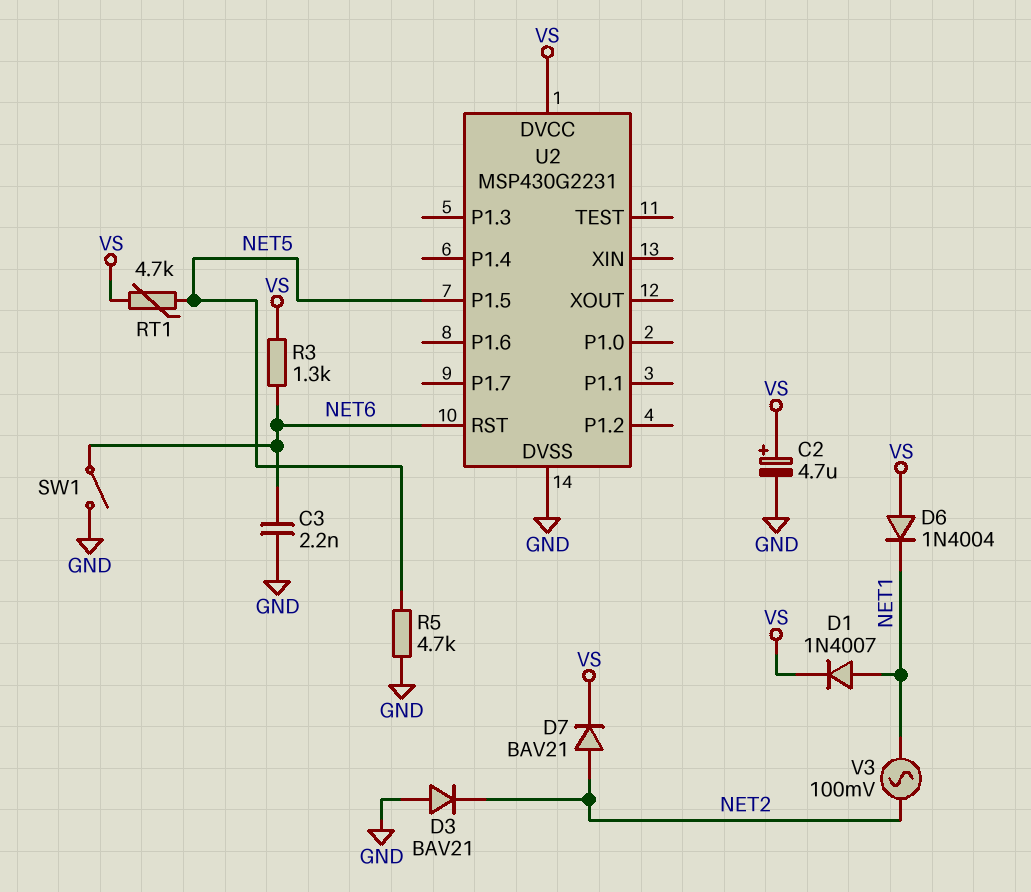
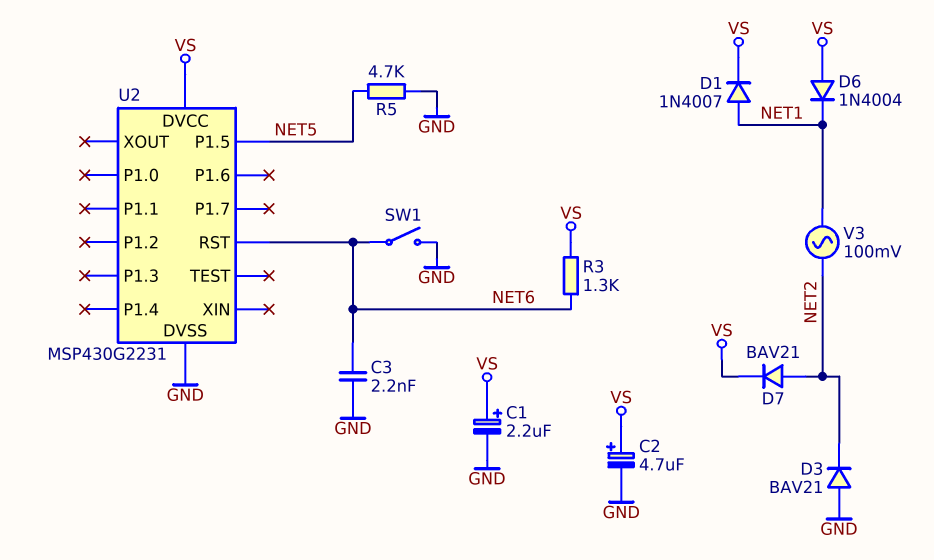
C1: none -> 2.2uF (plus VS, minus GND)
RT1: 4.7k (NET5, VS) -> none

